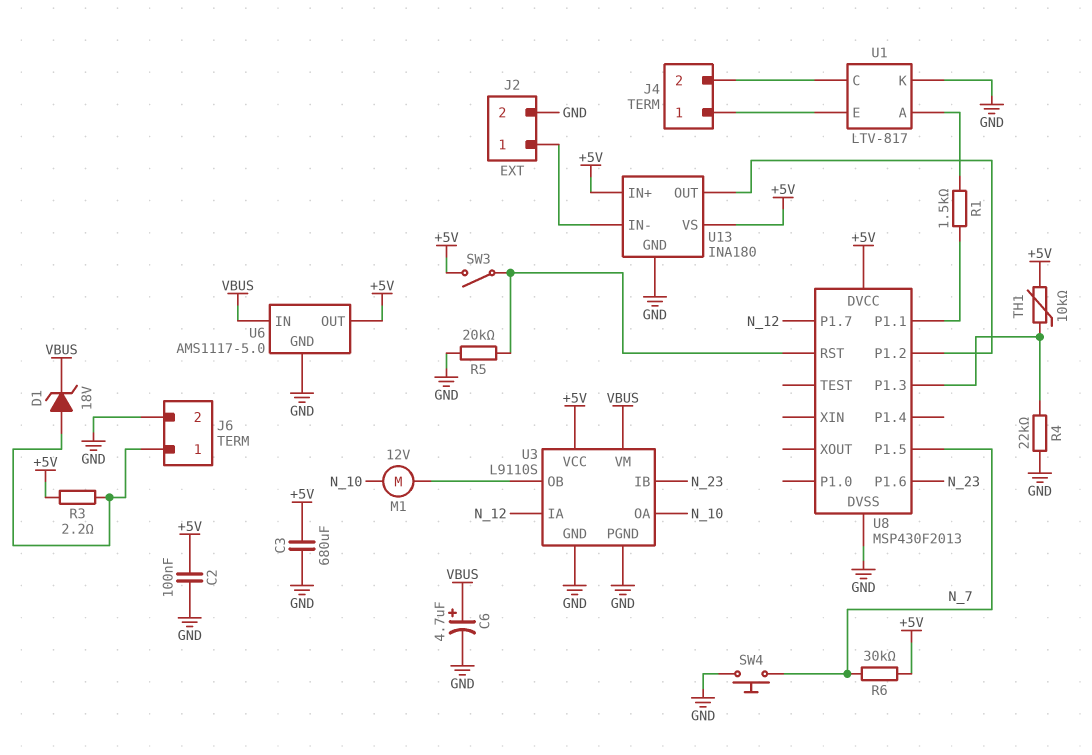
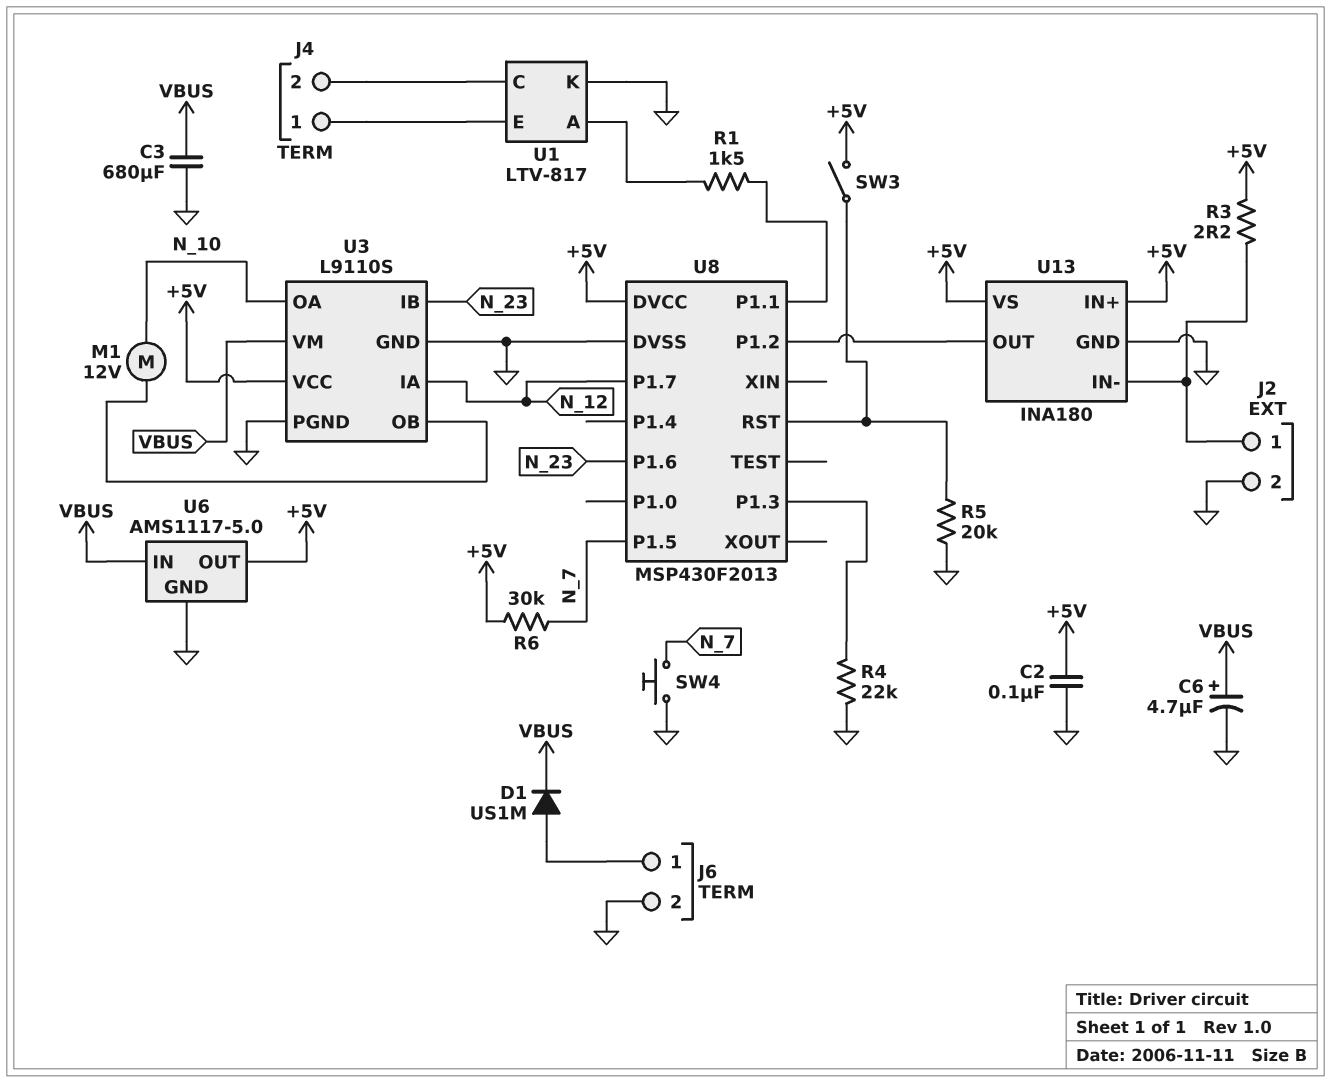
C3: 680uF (+5V, GND) -> 680uF (GND, VBUS)
D1: zener 18V (A J6/1, K VBUS) -> diode US1M (A J6/1, K VBUS)
R3: 2.2 (+5V, J6/1) -> 2.2 (+5V, J2/1)
TH1: 10k (+5V, U8/P1.3) -> none

